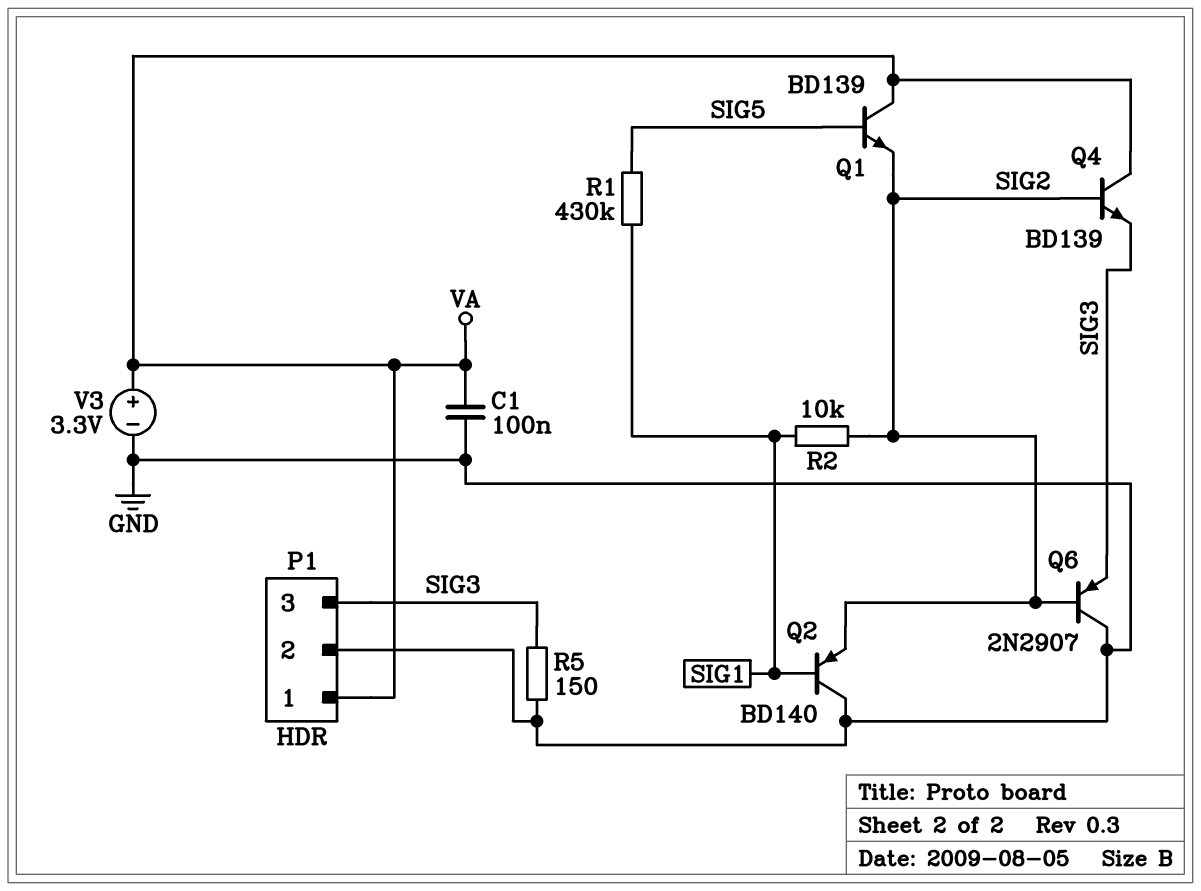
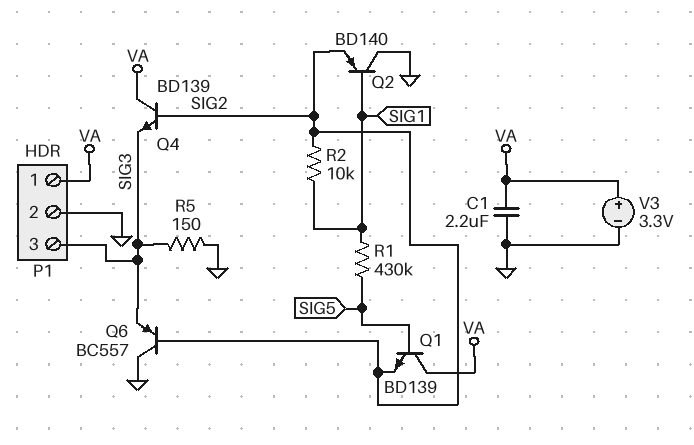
C1: 100nF (GND, VA) -> 2.2uF (GND, VA)
Q6: PNP 2N2907 (B SIG2, C GND, E SIG3) -> PNP BC557 (B SIG2, C GND, E SIG3)

